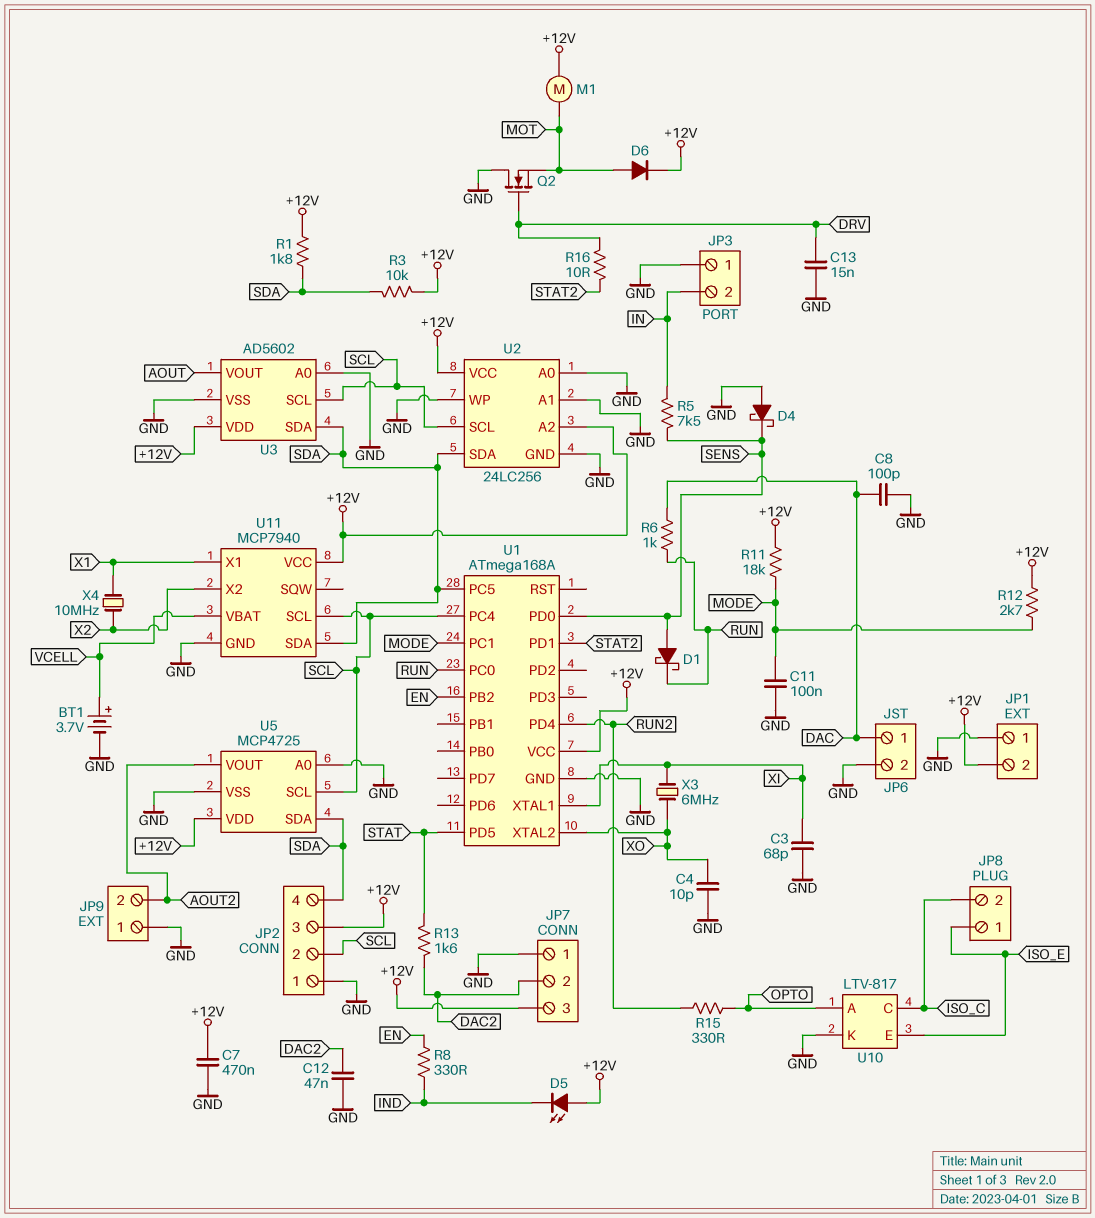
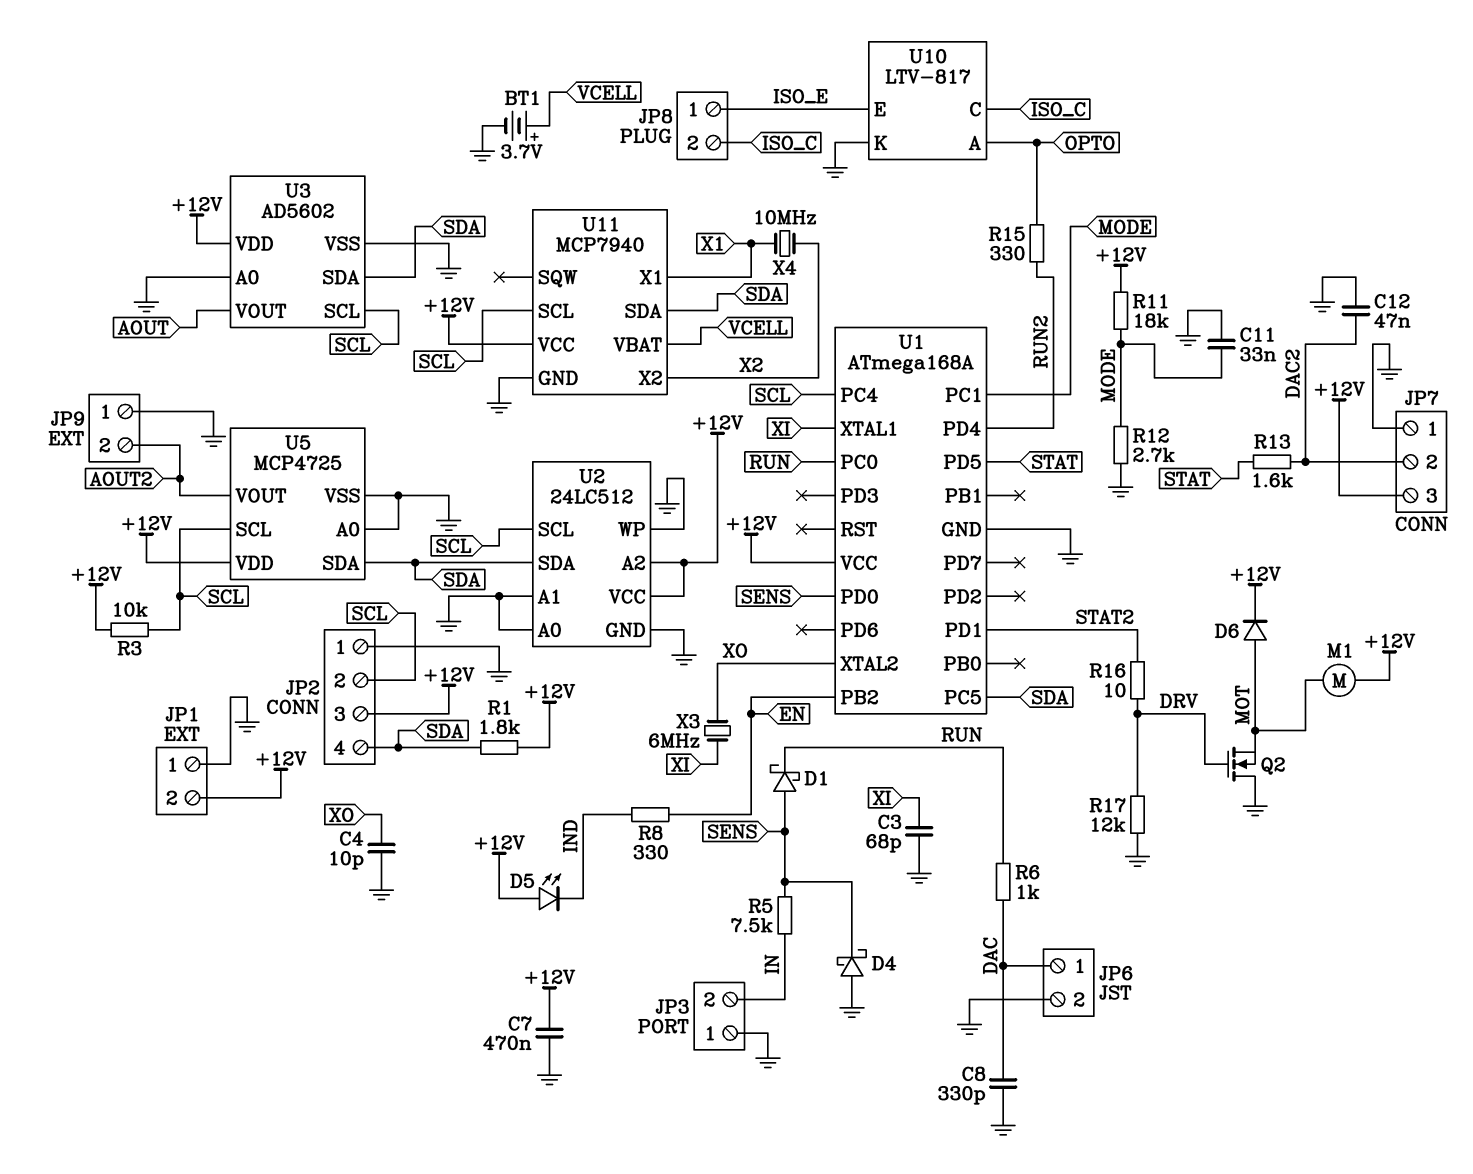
C8: 100pF (DAC, GND) -> 330pF (DAC, GND)
C11: 100nF (GND, MODE) -> 33nF (GND, MODE)
C13: 15nF (DRV, GND) -> none
R3: 10k (+12V, SDA) -> 10k (+12V, SCL)
R12: 2.7k (+12V, MODE) -> 2.7k (GND, MODE)
R17: none -> 12k (DRV, GND)
U2: 24LC256 -> 24LC512

